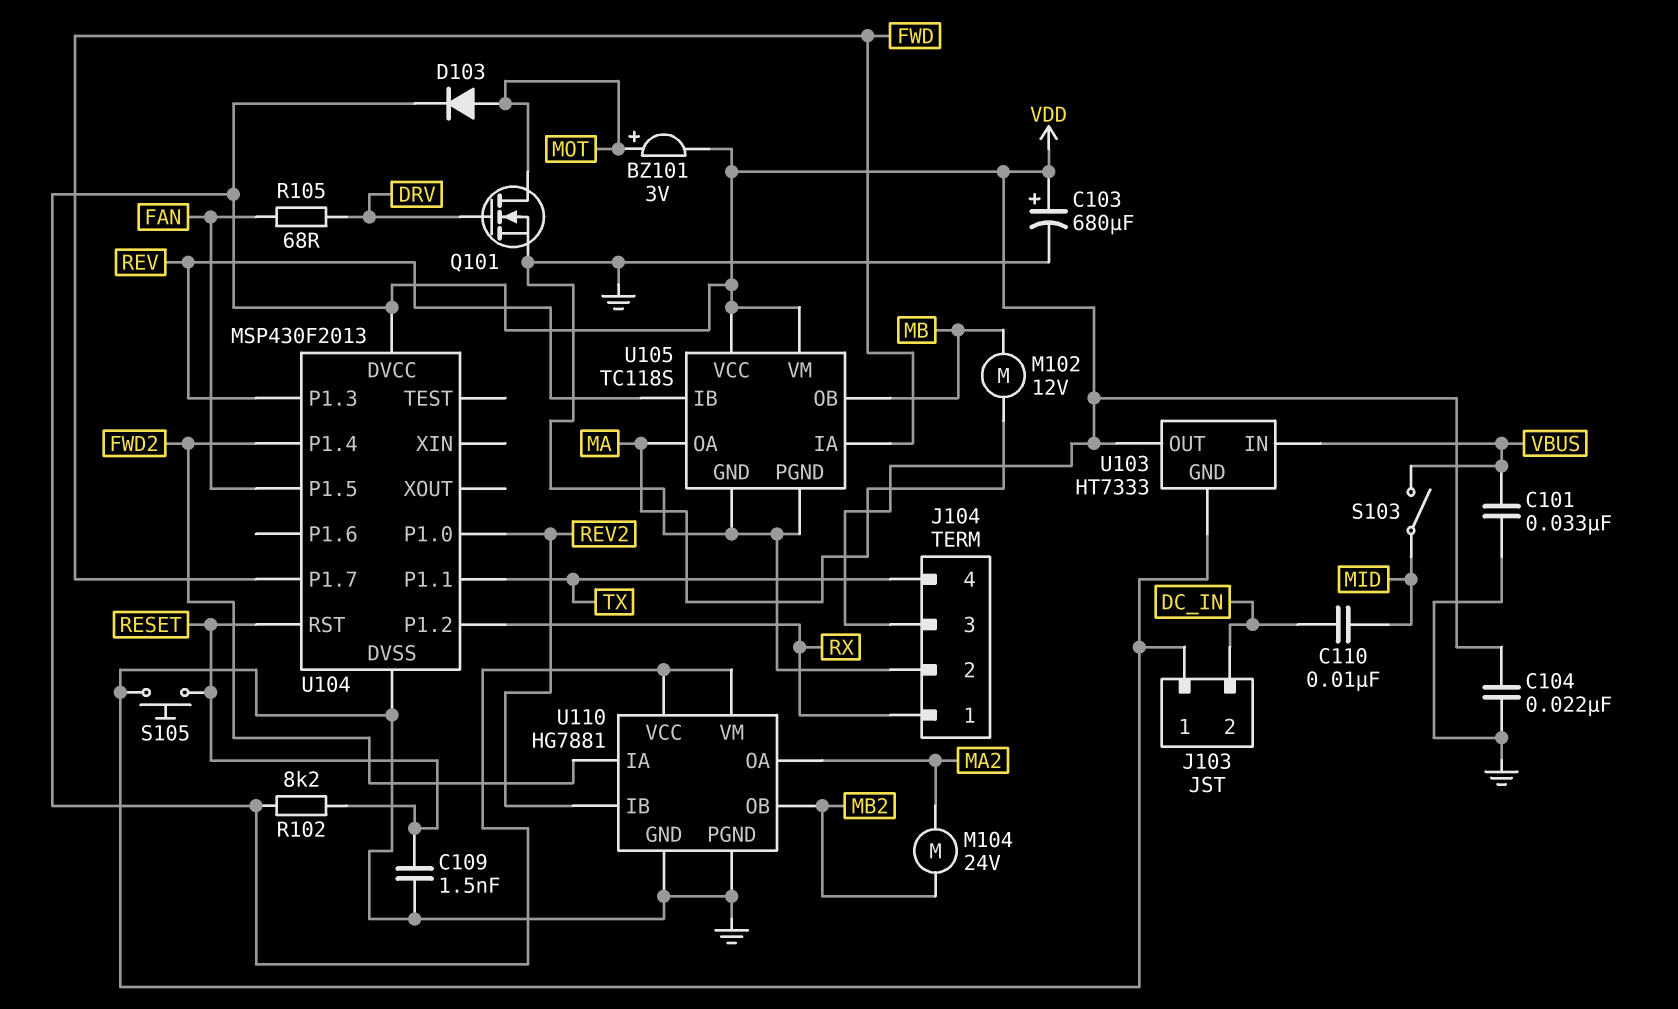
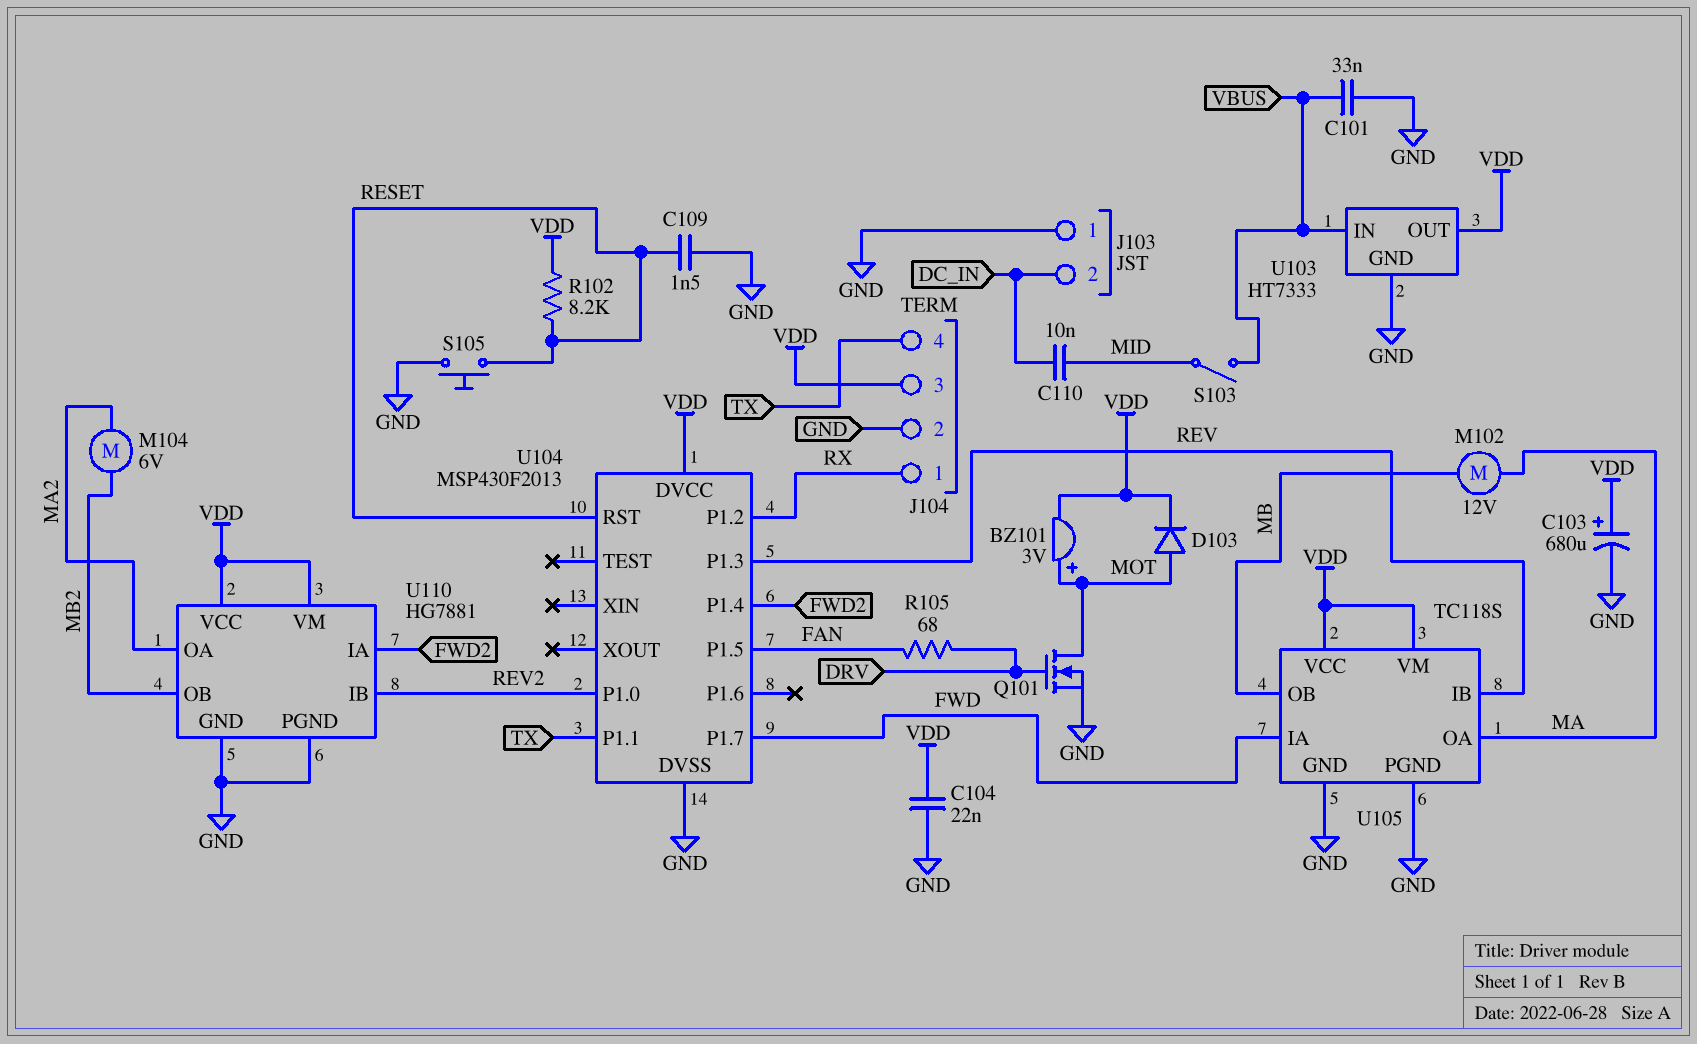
M104: motor 24V (MA2, MB2) -> motor 6V (MA2, MB2)

